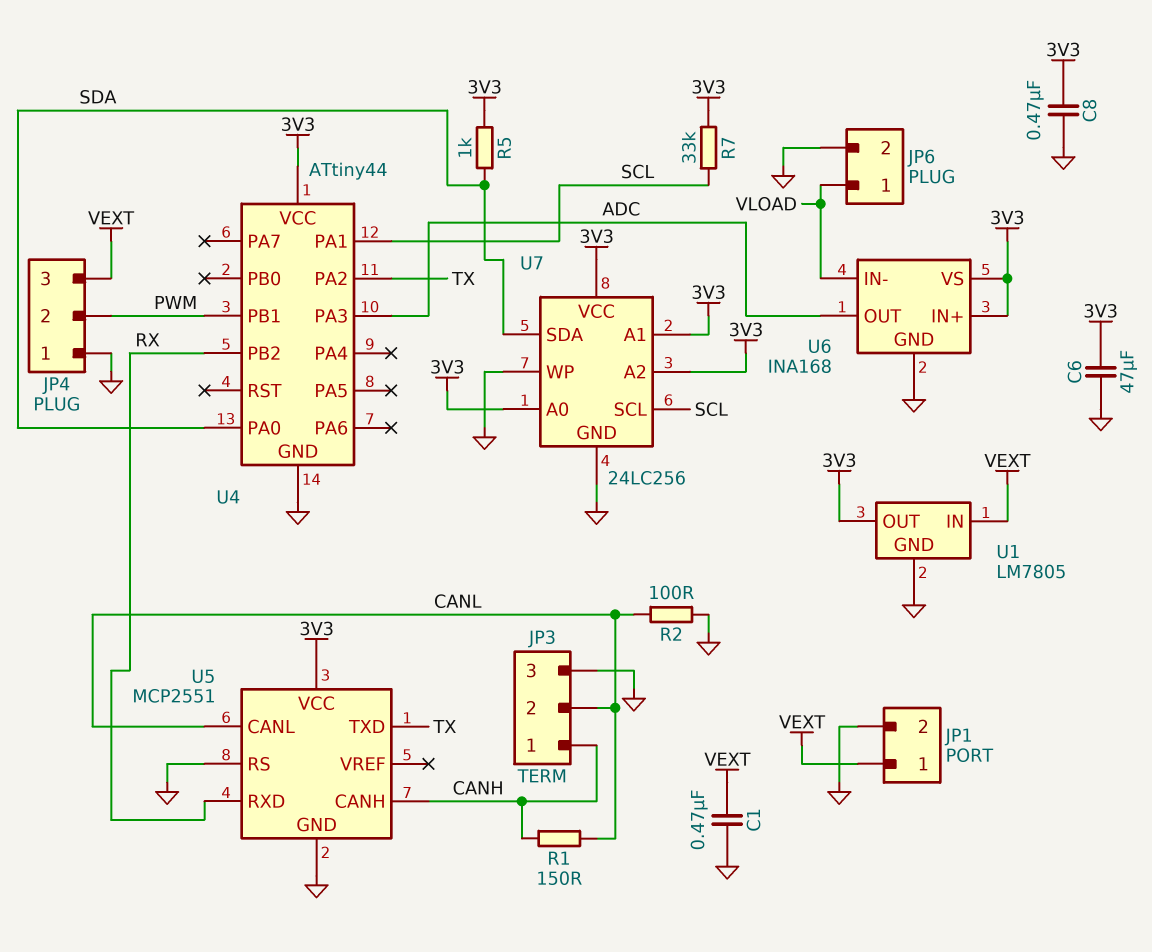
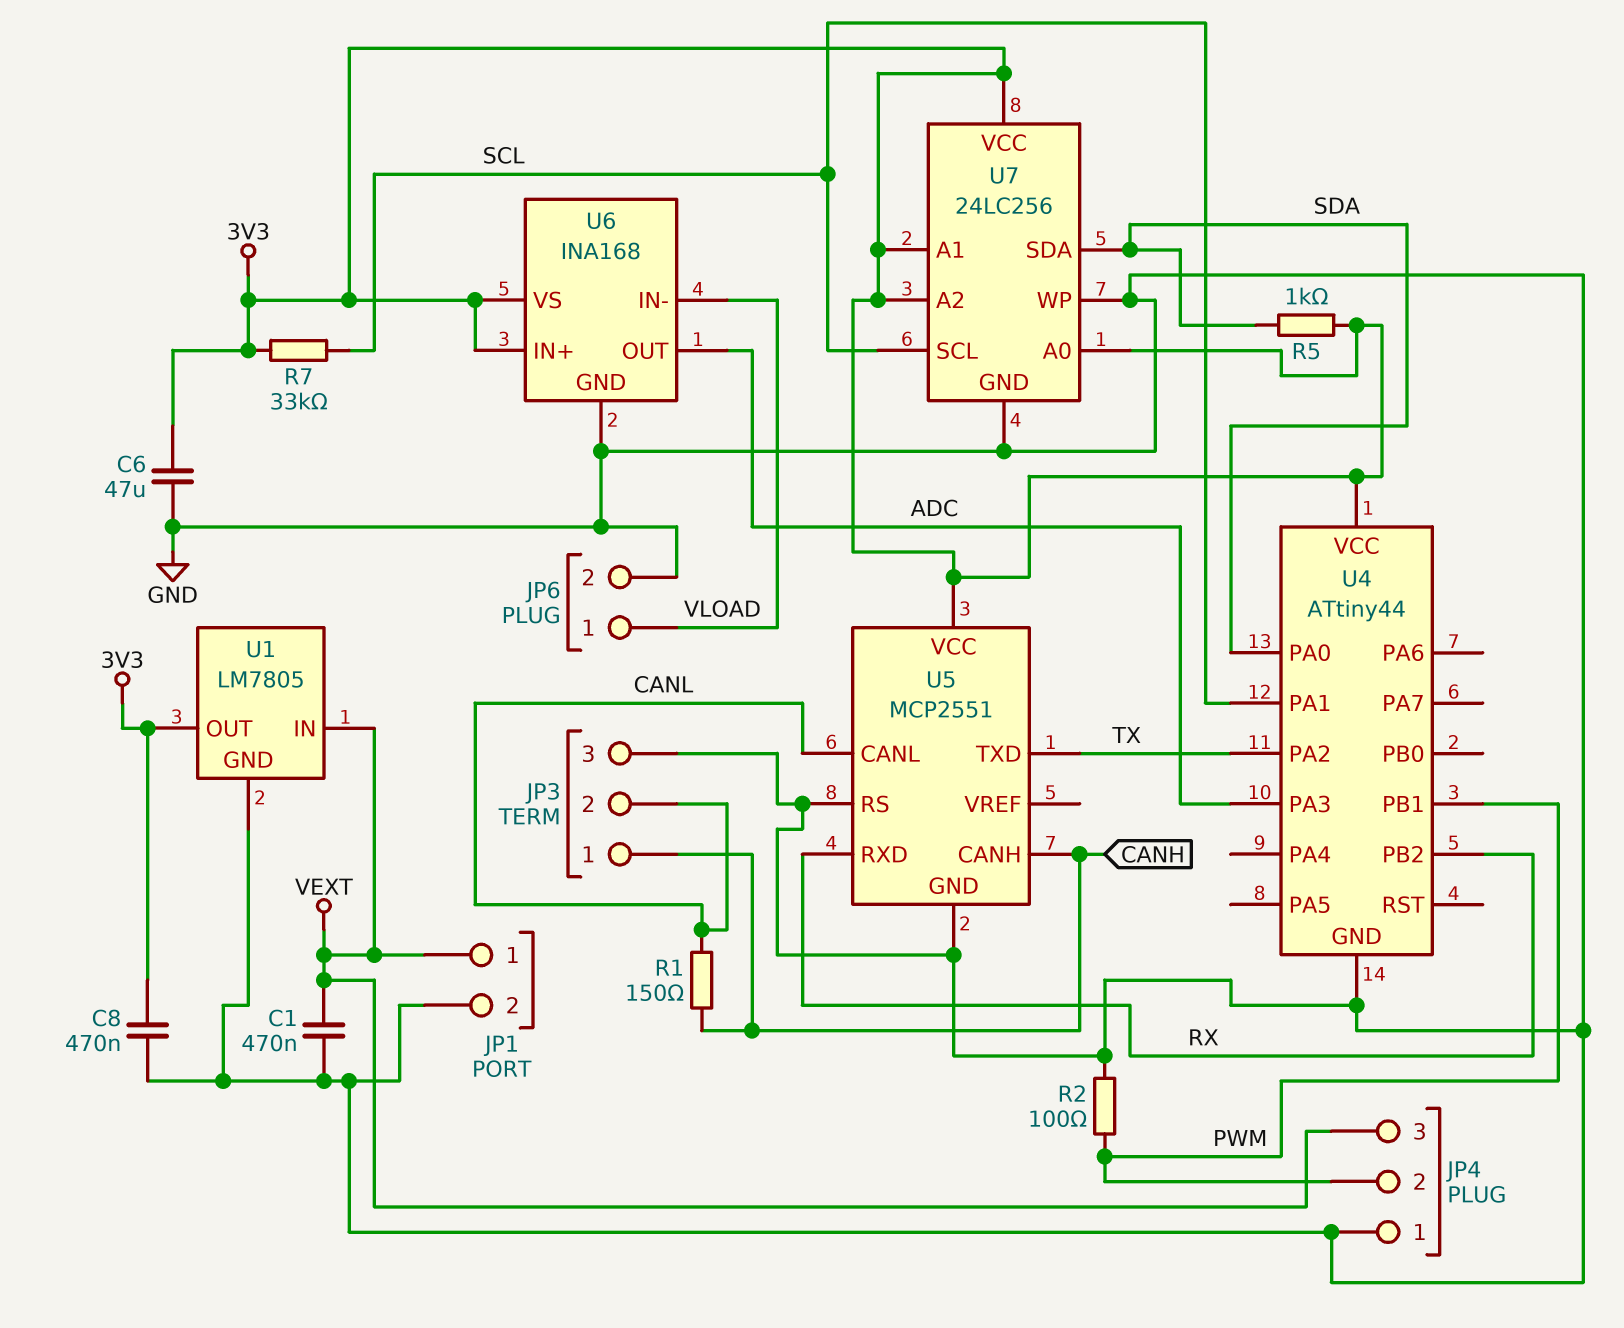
R2: 100 (CANL, GND) -> 100 (GND, PWM)

